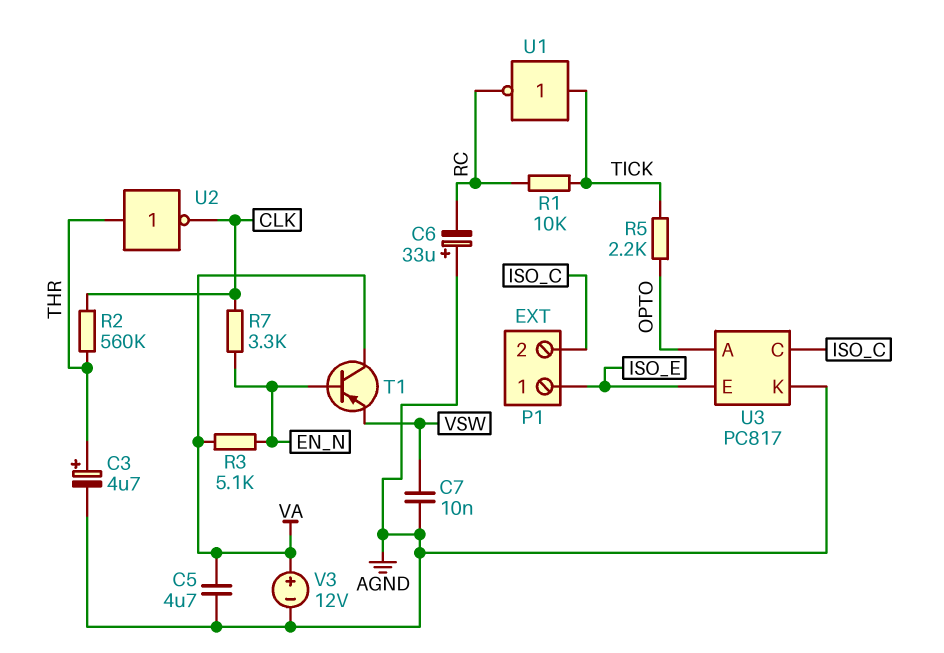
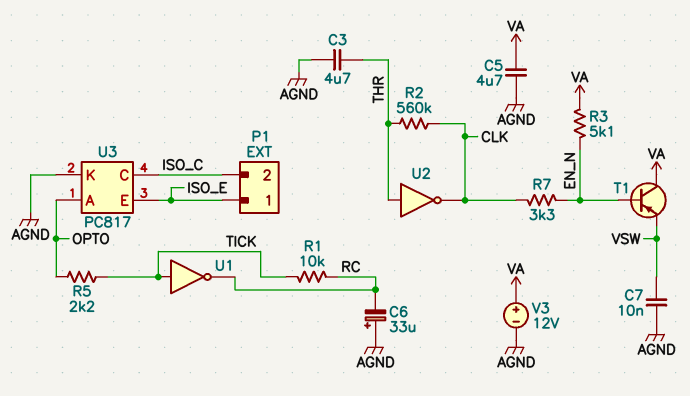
C3: 4.7uF (plus THR, minus AGND) -> 4.7uF (AGND, THR)

